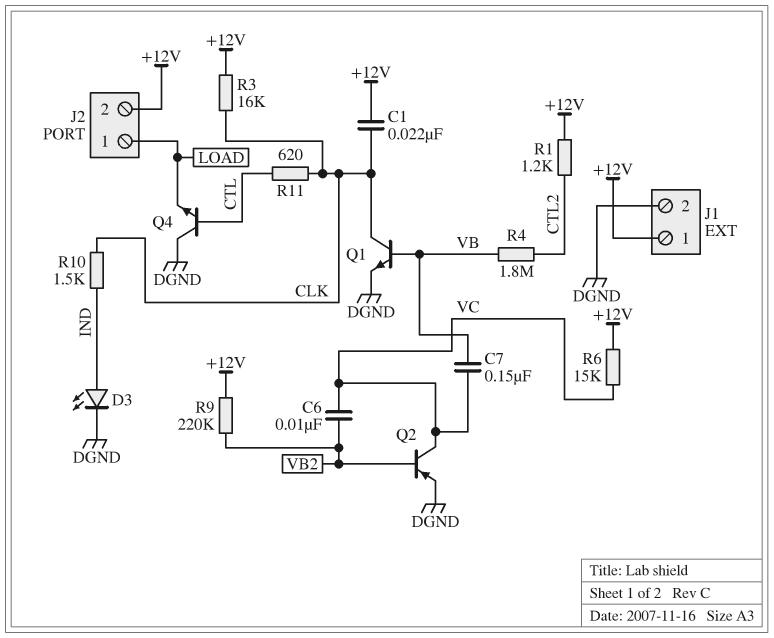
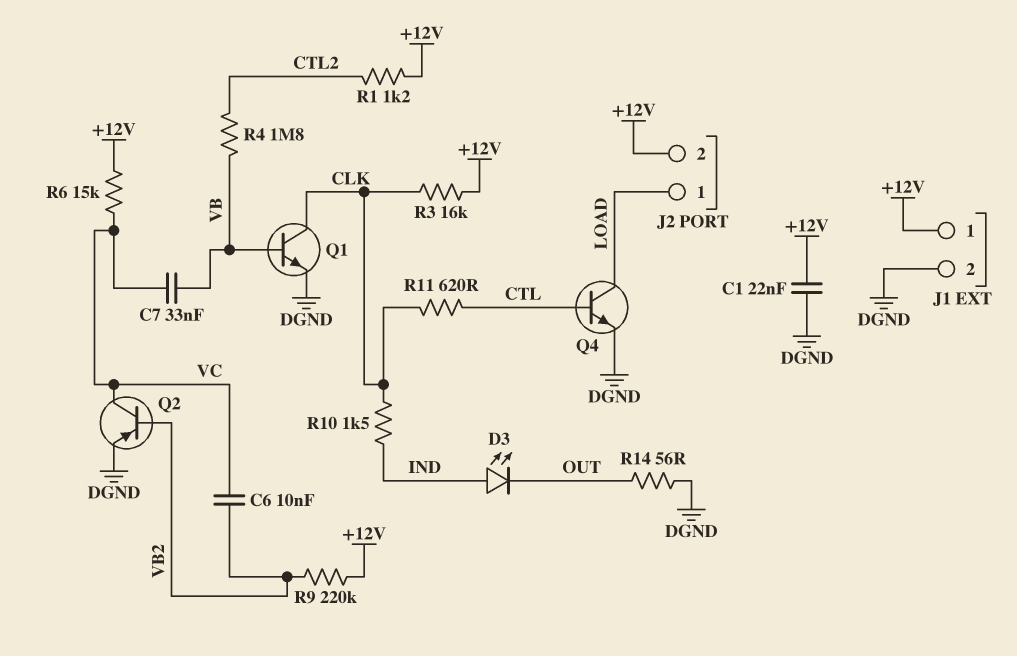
C1: 22nF (+12V, CLK) -> 22nF (+12V, DGND)
C7: 150nF (VB, VC) -> 33nF (VB, VC)
D3: LED (A IND, K DGND) -> LED (A IND, K OUT)
Q4: NPN (B CTL, C DGND, E LOAD) -> NPN (B CTL, C LOAD, E DGND)
R14: none -> 56 (DGND, OUT)

